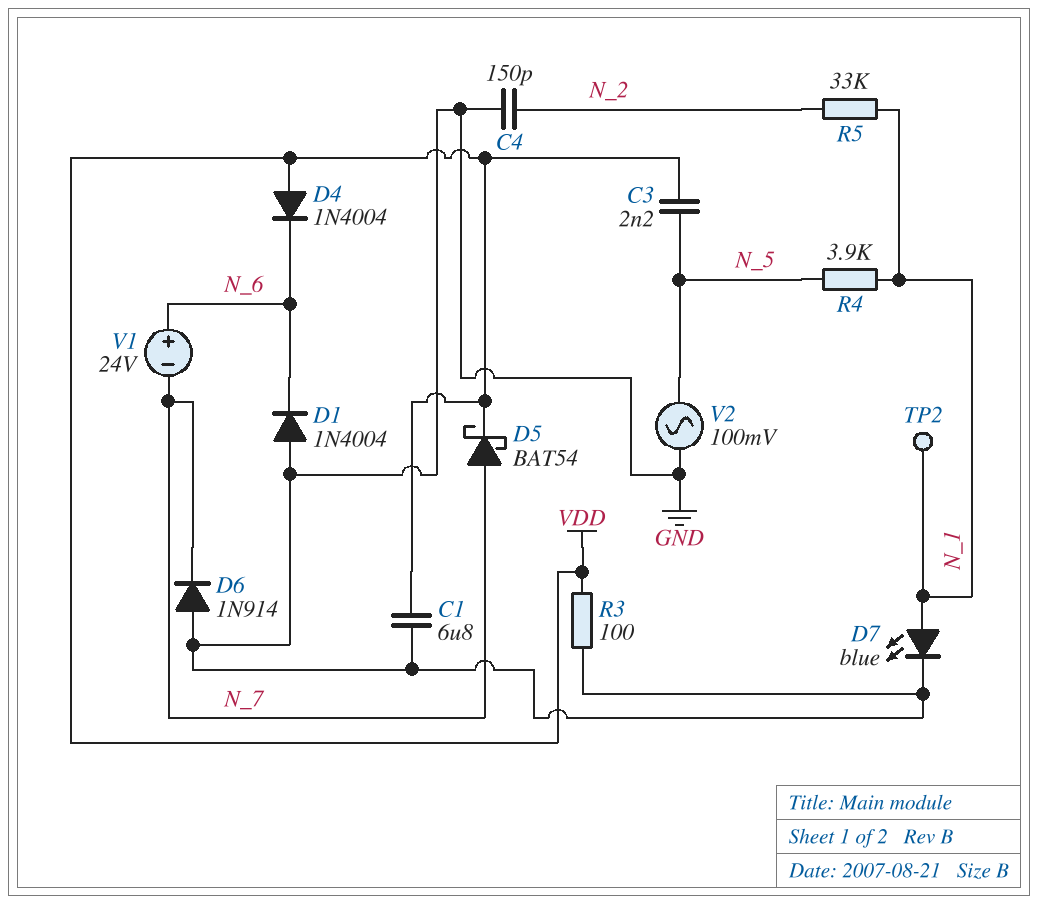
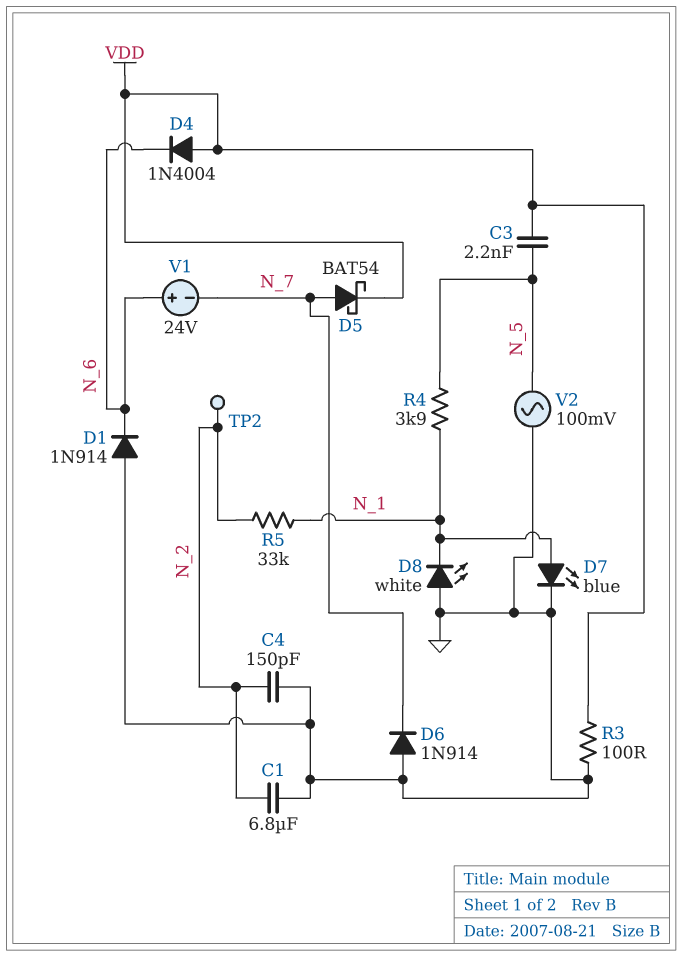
C1: 6.8uF (GND, VDD) -> 6.8uF (GND, N_2)
D1: diode 1N4004 (A GND, K N_6) -> diode 1N914 (A GND, K N_6)
D8: none -> LED white (A GND, K N_1)
TP2: test point (N_1) -> test point (N_2)

